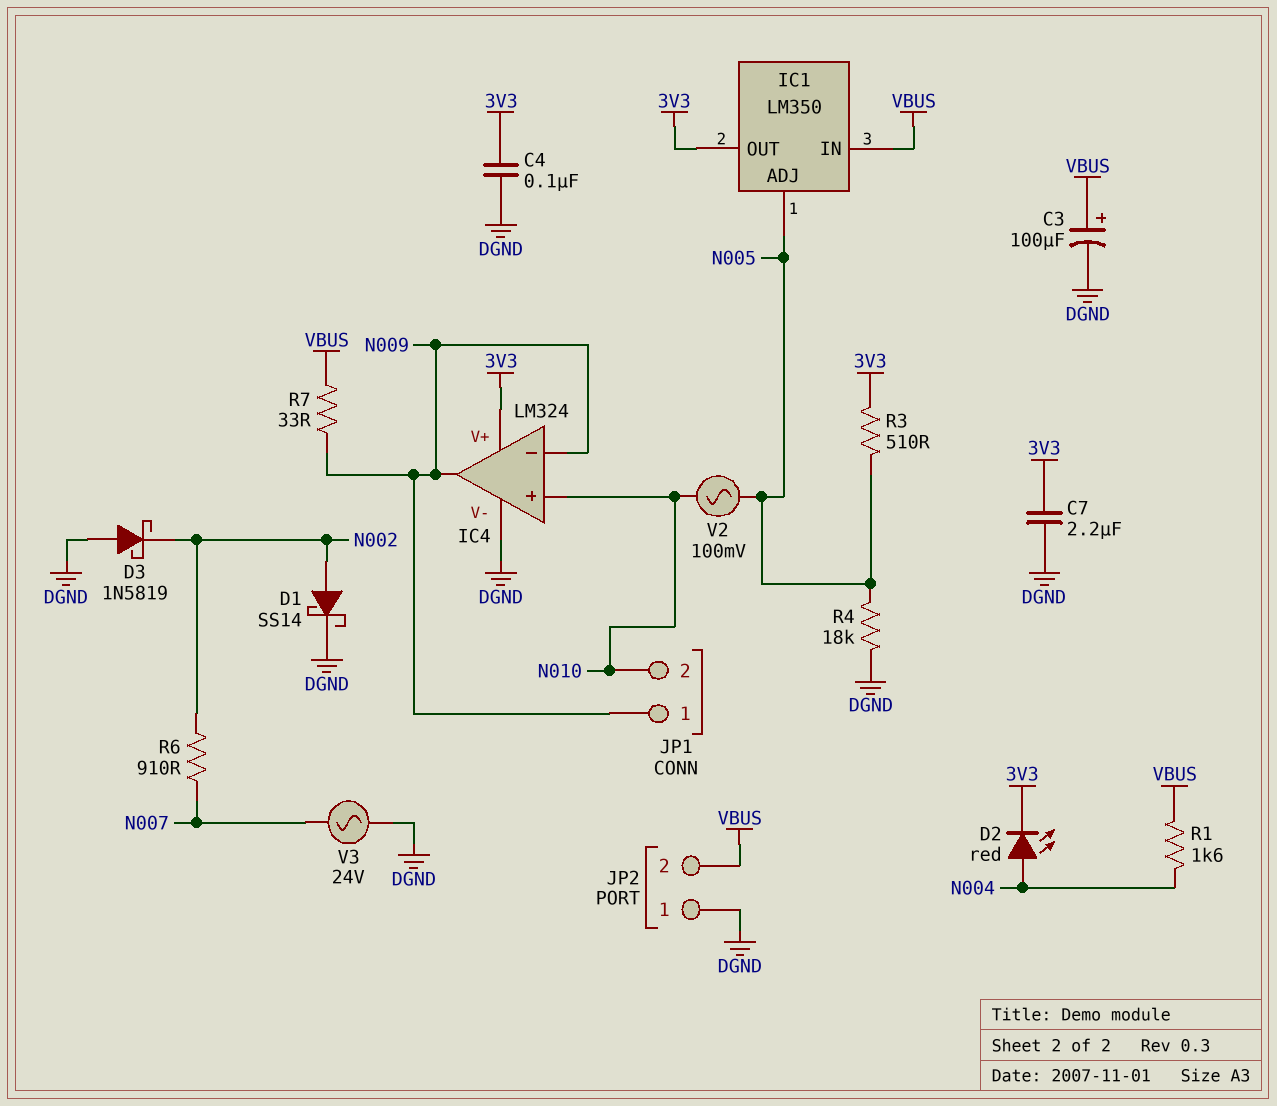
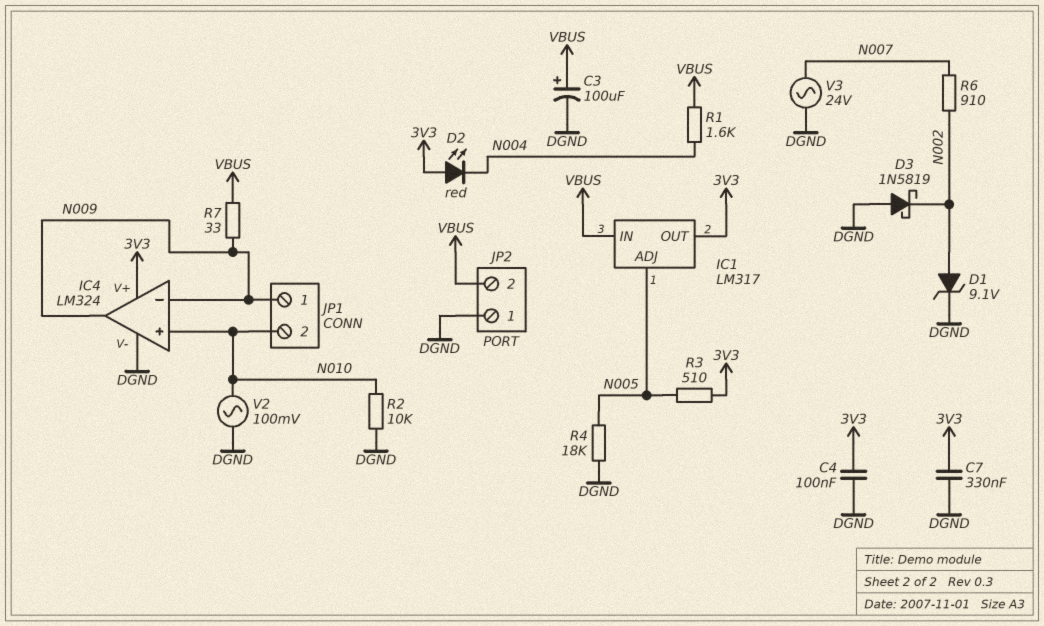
C7: 2.2uF (3V3, DGND) -> 330nF (3V3, DGND)
D1: schottky SS14 (A N002, K DGND) -> zener 9.1V (A N002, K DGND)
D2: LED red (A N004, K 3V3) -> LED red (A 3V3, K N004)
IC1: LM350 -> LM317
R2: none -> 10k (DGND, N010)
V2: AC 100mV (N005, N010) -> AC 100mV (DGND, N010)

